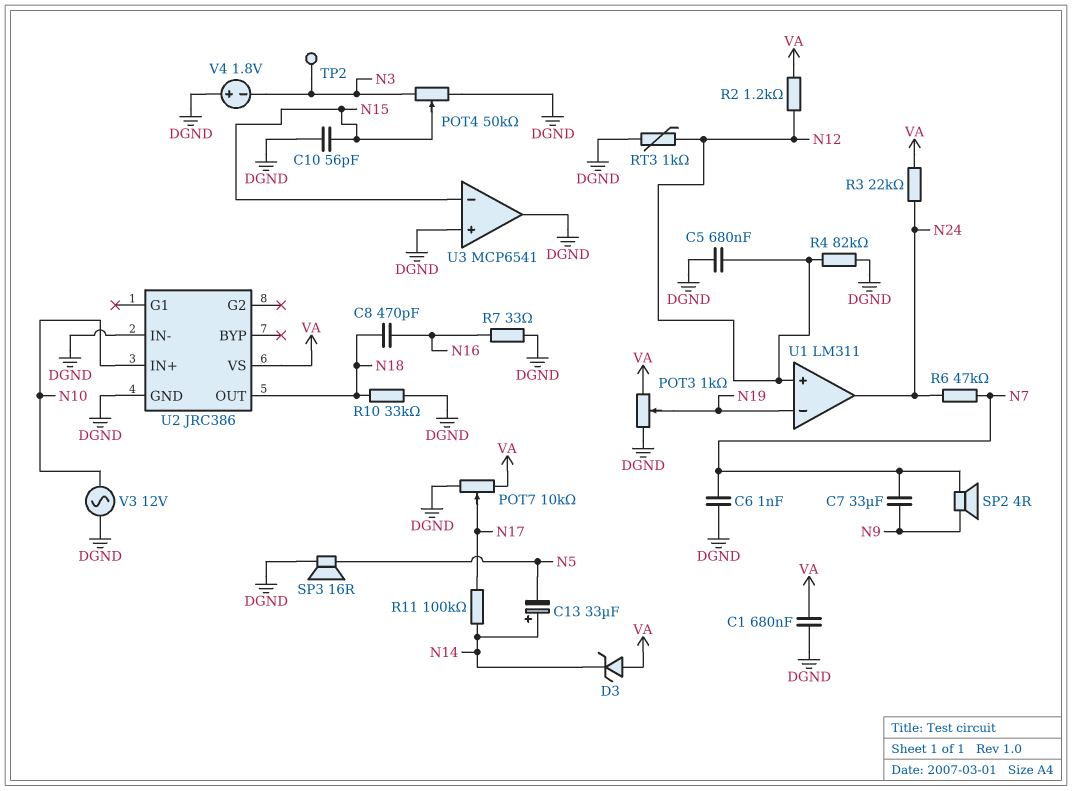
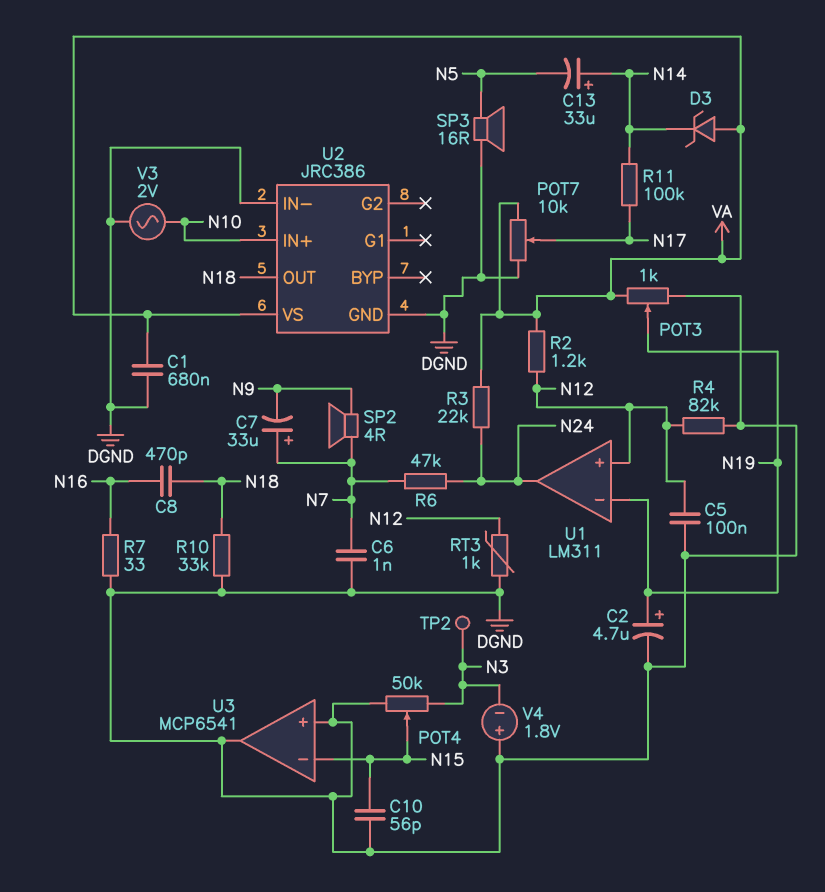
C2: none -> 4.7uF (plus N19, minus DGND)
C5: 680nF (DGND, N12) -> 100nF (DGND, N12)
C7: 33uF (N7, N9) -> 33uF (plus N7, minus N9)
V3: AC 12V (DGND, N10) -> AC 2V (DGND, N10)

